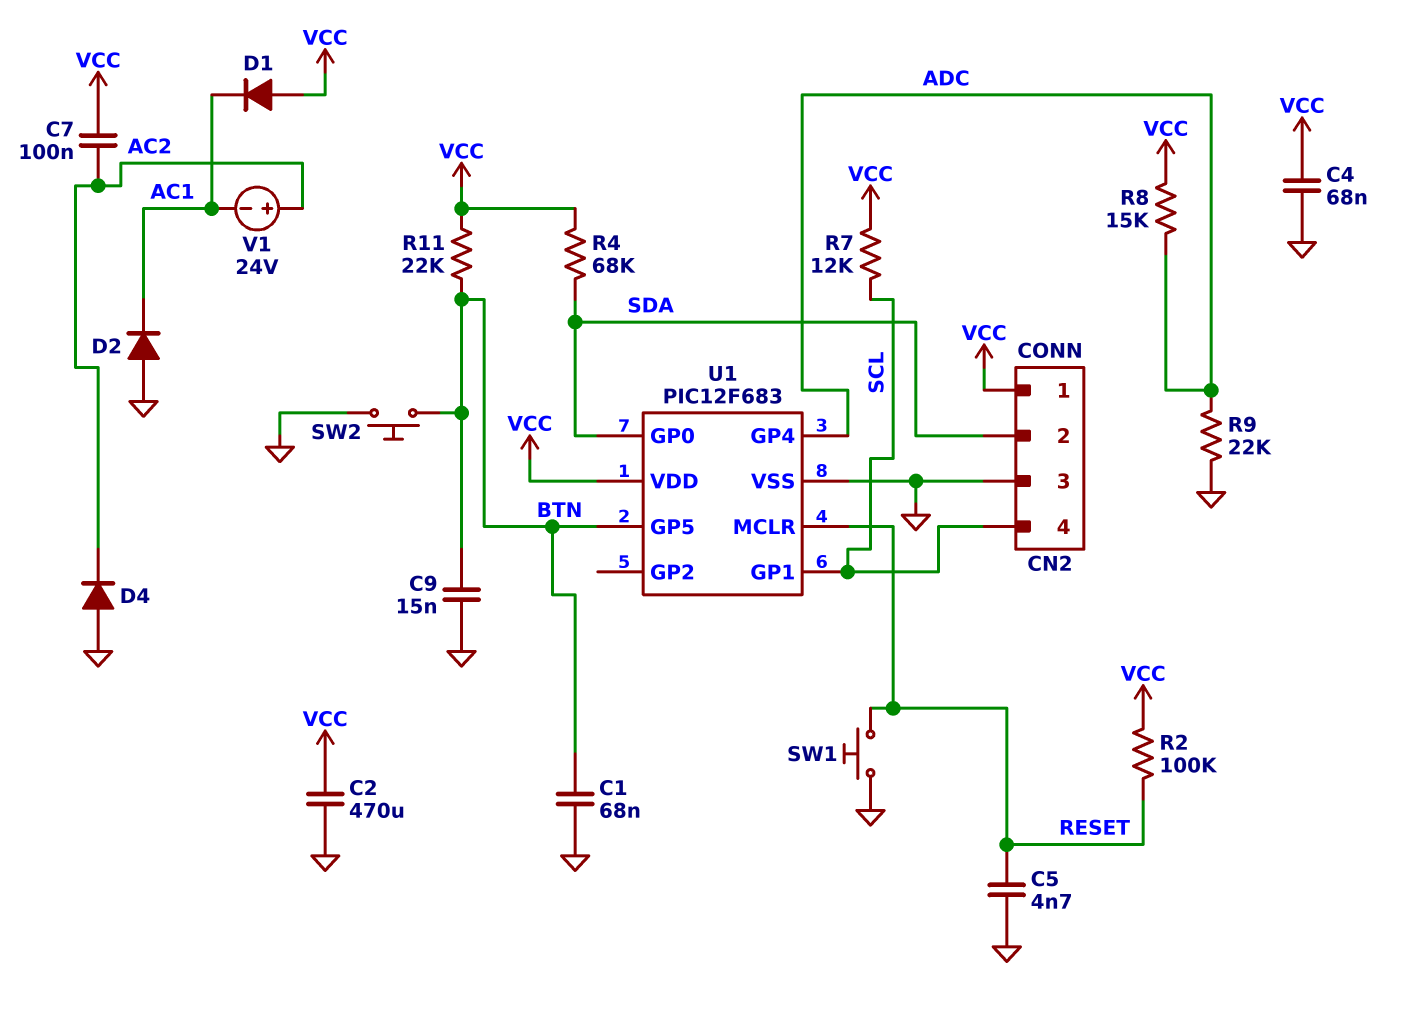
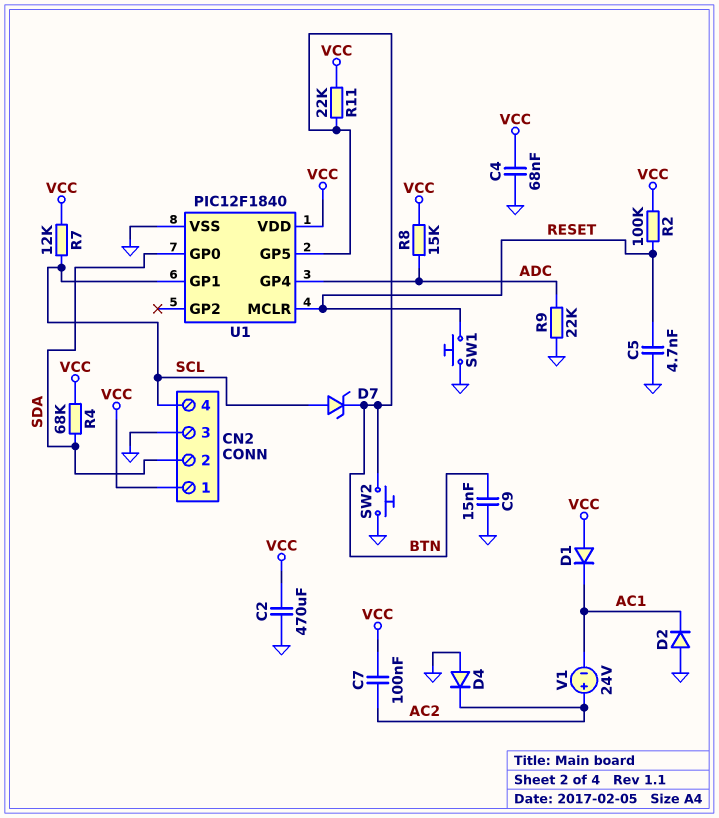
C1: 68nF (BTN, GND) -> none
D7: none -> zener (A SCL, K BTN)
U1: PIC12F683 -> PIC12F1840

